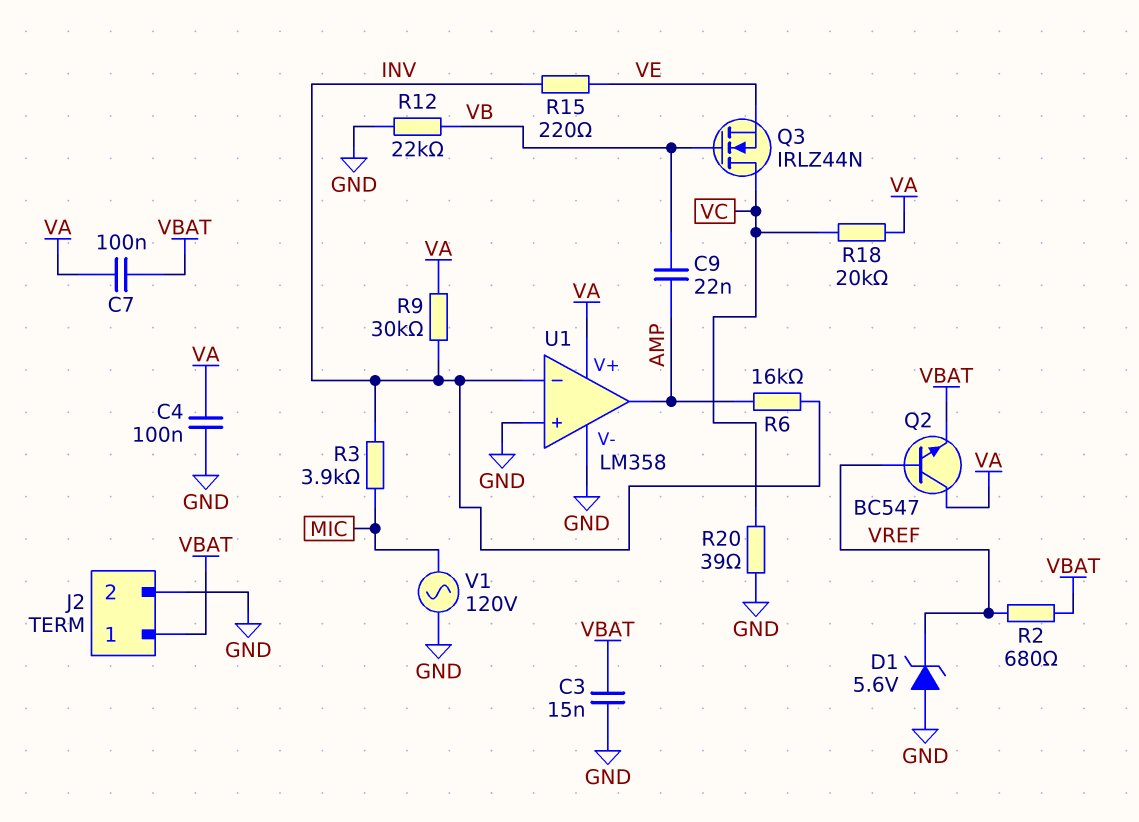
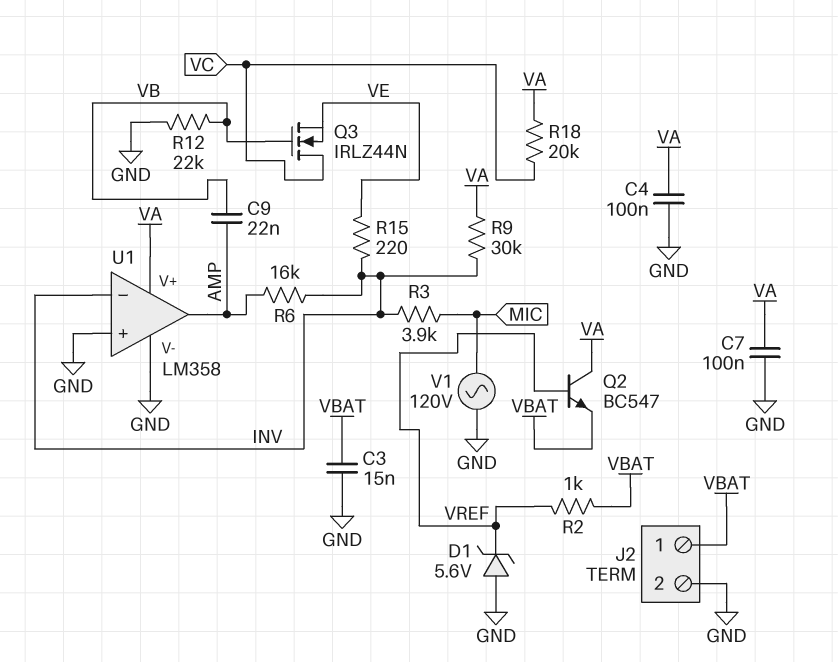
C7: 100nF (VA, VBAT) -> 100nF (GND, VA)
R2: 680 (VBAT, VREF) -> 1k (VBAT, VREF)
R20: 39 (GND, VC) -> none

